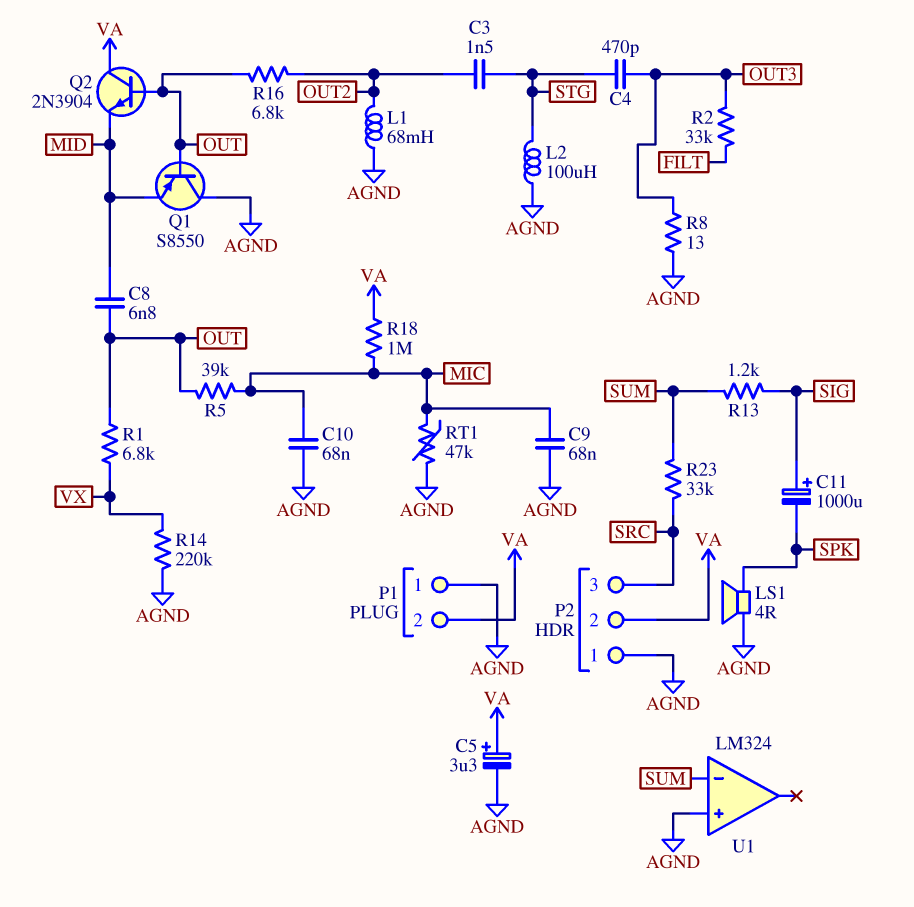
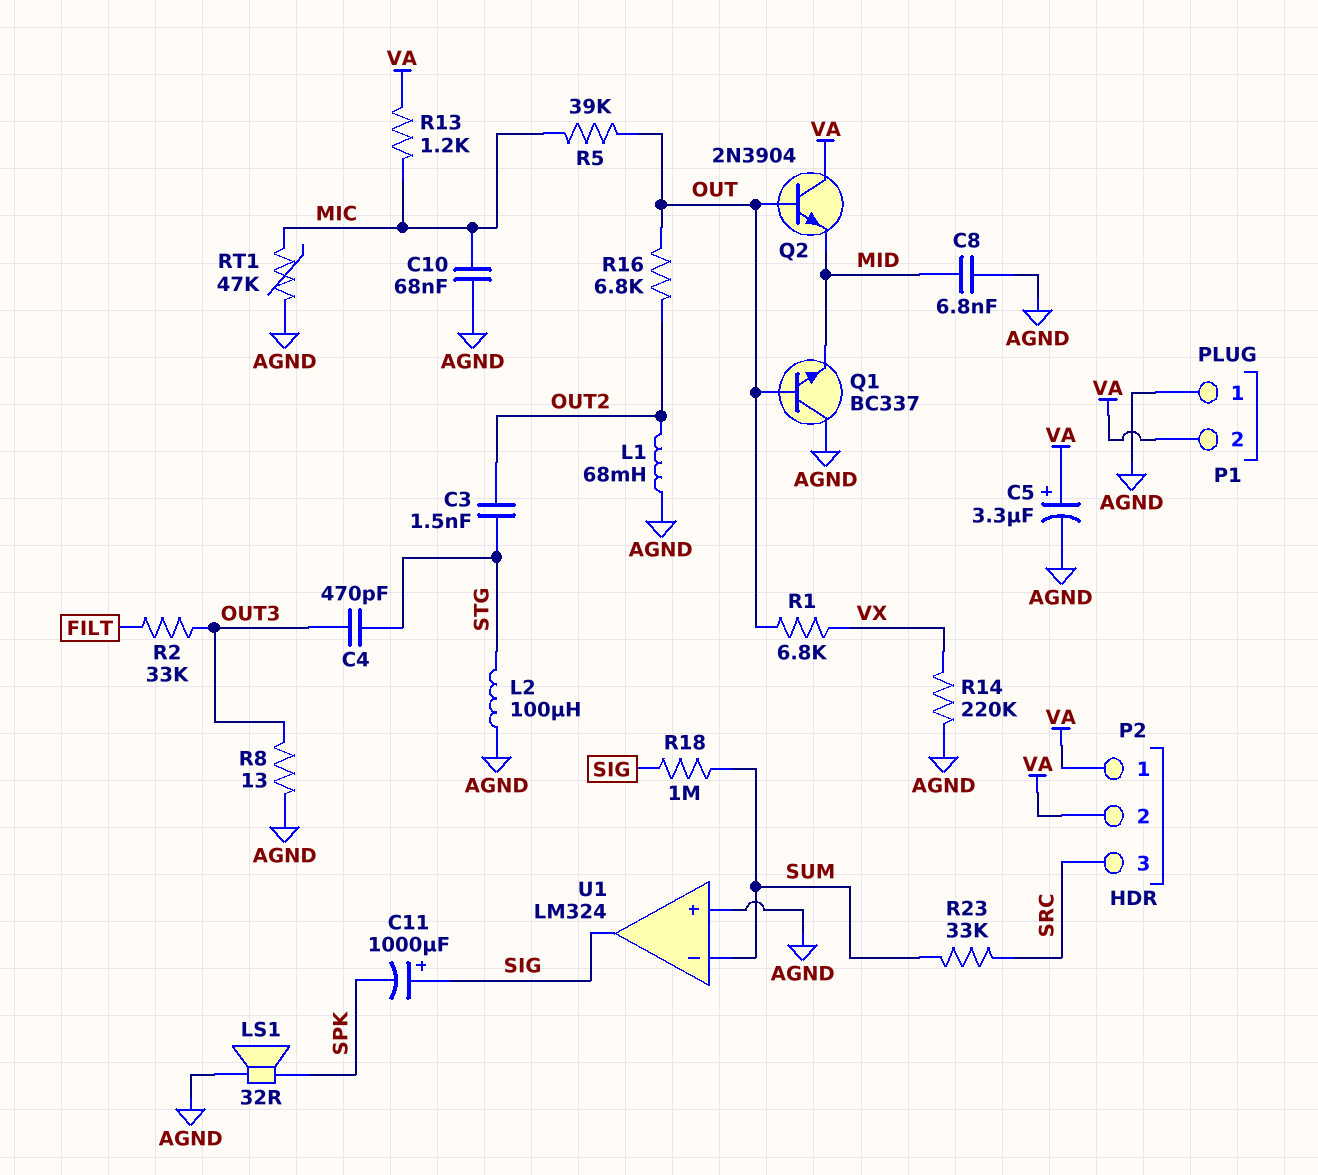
C8: 6.8nF (MID, OUT) -> 6.8nF (AGND, MID)
C9: 68nF (AGND, MIC) -> none
LS1: speaker 4R (AGND, SPK) -> speaker 32R (AGND, SPK)
P2 pin 1: AGND -> VA
Q1: PNP S8550 (B OUT, C AGND, E MID) -> NPN BC337 (B OUT, C AGND, E MID)
R13: 1.2k (SIG, SUM) -> 1.2k (MIC, VA)
R18: 1M (MIC, VA) -> 1M (SIG, SUM)
U1 pin out: none -> SIG

